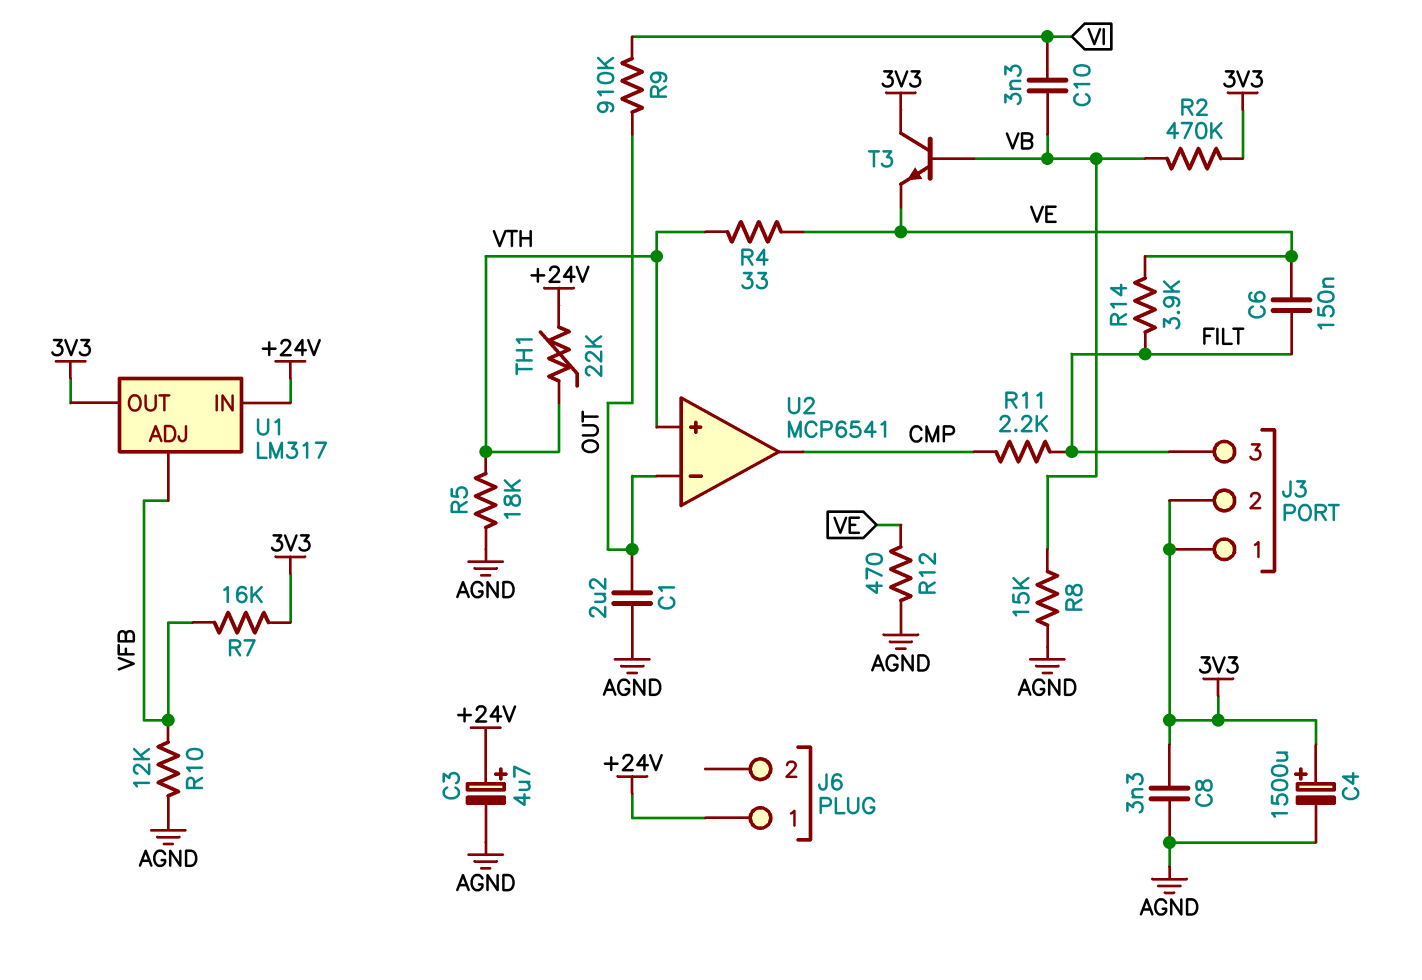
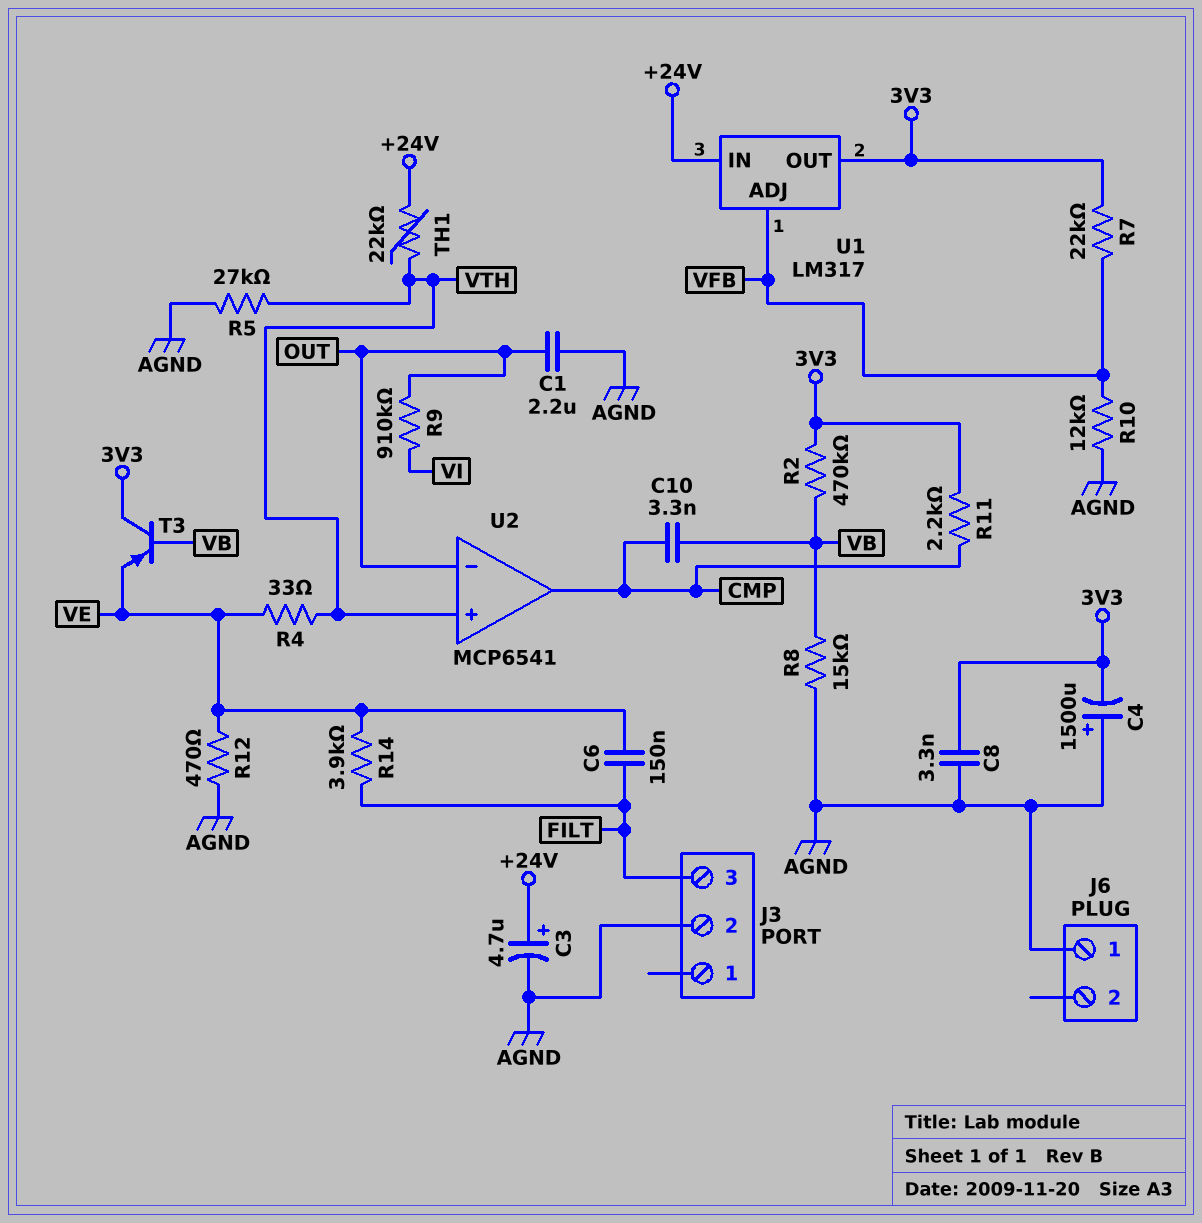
C4: 1500uF (plus 3V3, minus AGND) -> 1500uF (plus AGND, minus 3V3)
C10: 3.3nF (VB, VI) -> 3.3nF (CMP, VB)
J3 pin 1: 3V3 -> none
J3 pin 2: 3V3 -> AGND
J6 pin 1: +24V -> AGND
R5: 18k (AGND, VTH) -> 27k (AGND, VTH)
R7: 16k (3V3, VFB) -> 22k (3V3, VFB)
R11: 2.2k (CMP, FILT) -> 2.2k (3V3, CMP)
T3: NPN (B VB, C 3V3, E VE) -> PNP (B VB, C 3V3, E VE)

